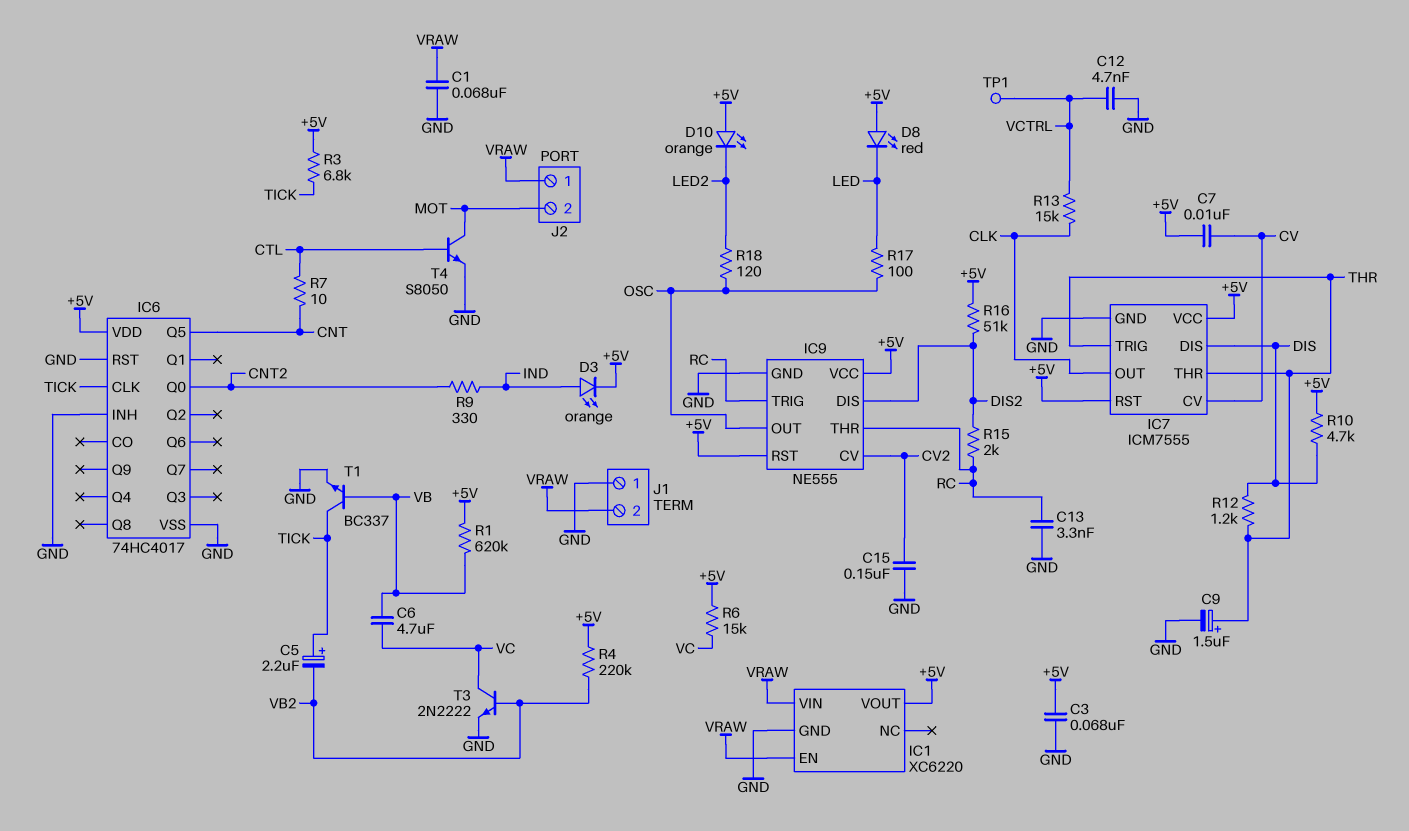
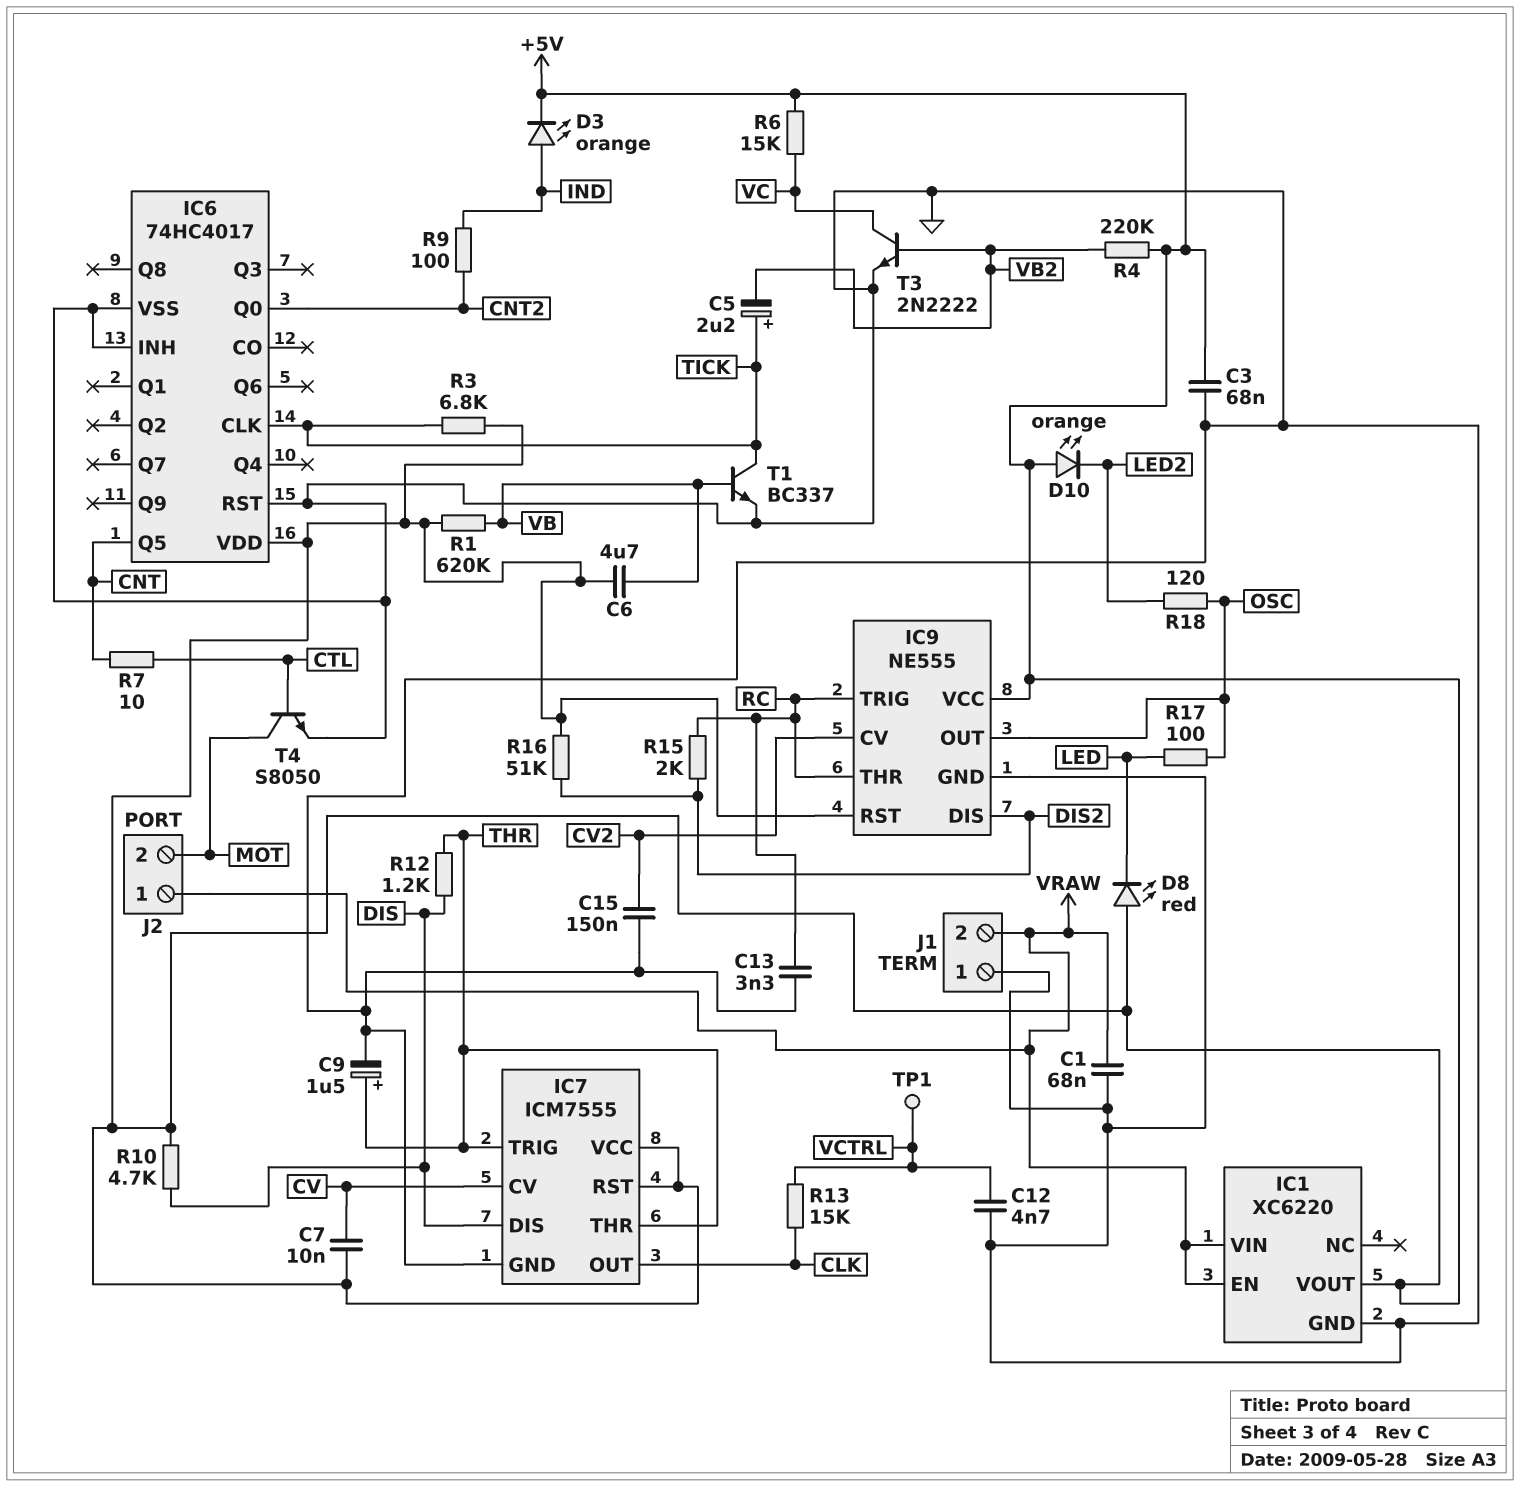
C6: 4.7uF (VB, VC) -> 4.7uF (+5V, VB)
R9: 330 (CNT2, IND) -> 100 (CNT2, IND)

